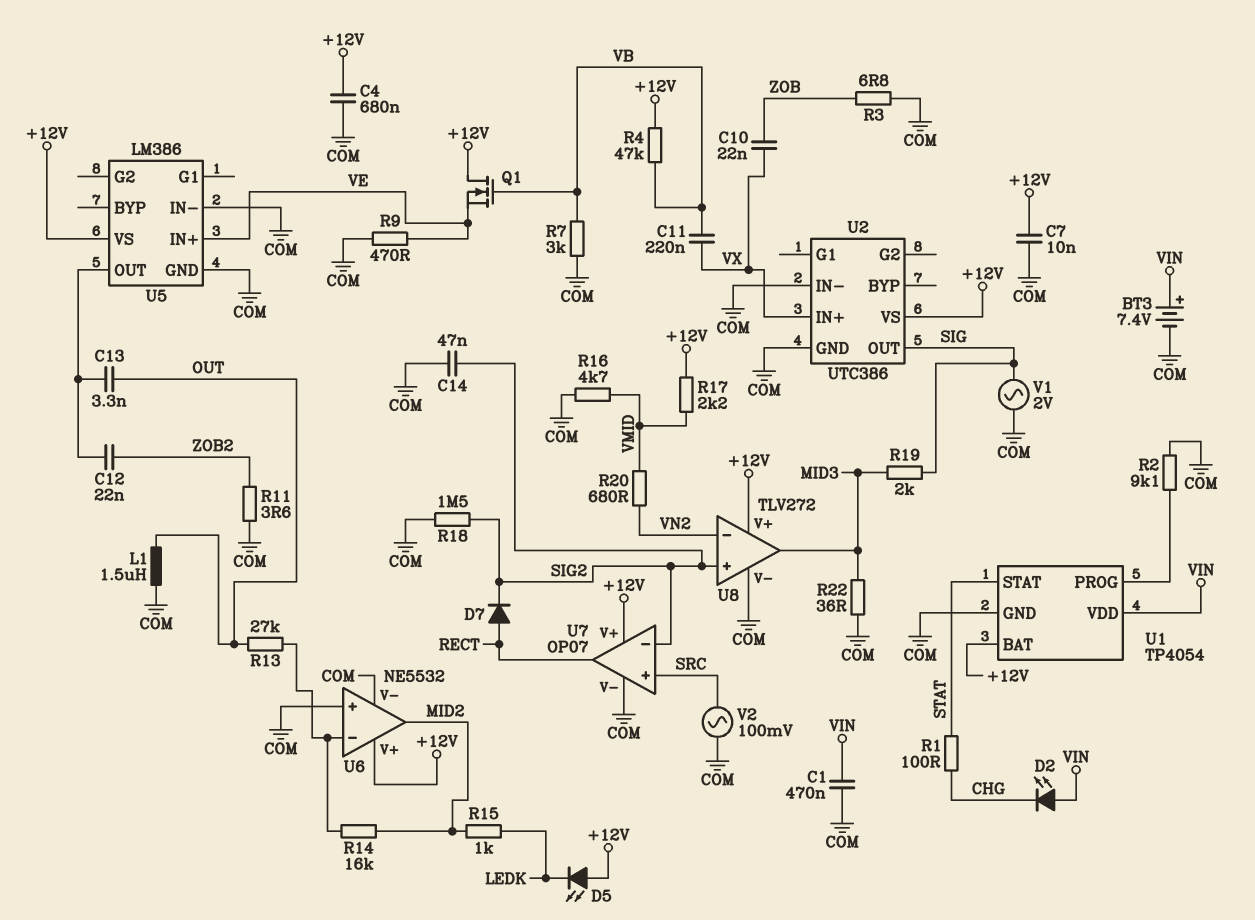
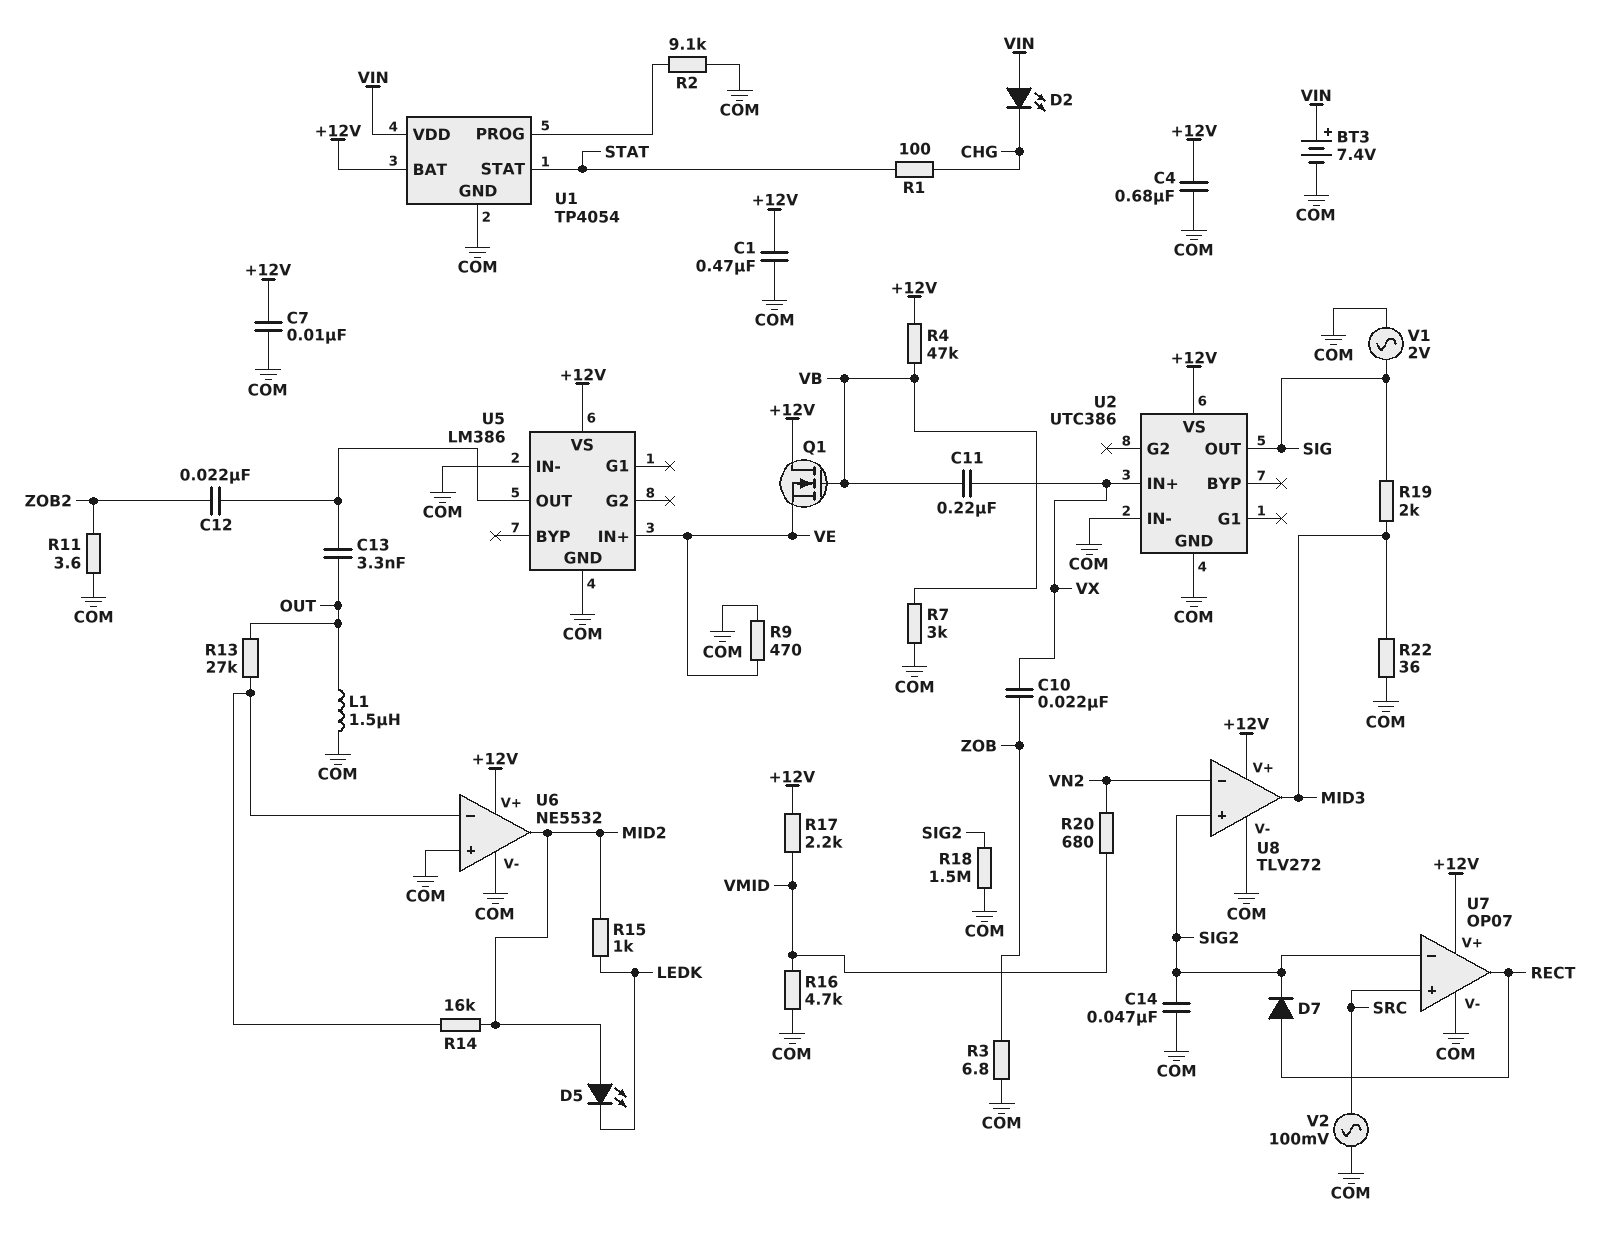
C1: 470nF (COM, VIN) -> 470nF (+12V, COM)
D5: LED (A +12V, K LEDK) -> LED (A MID2, K LEDK)

